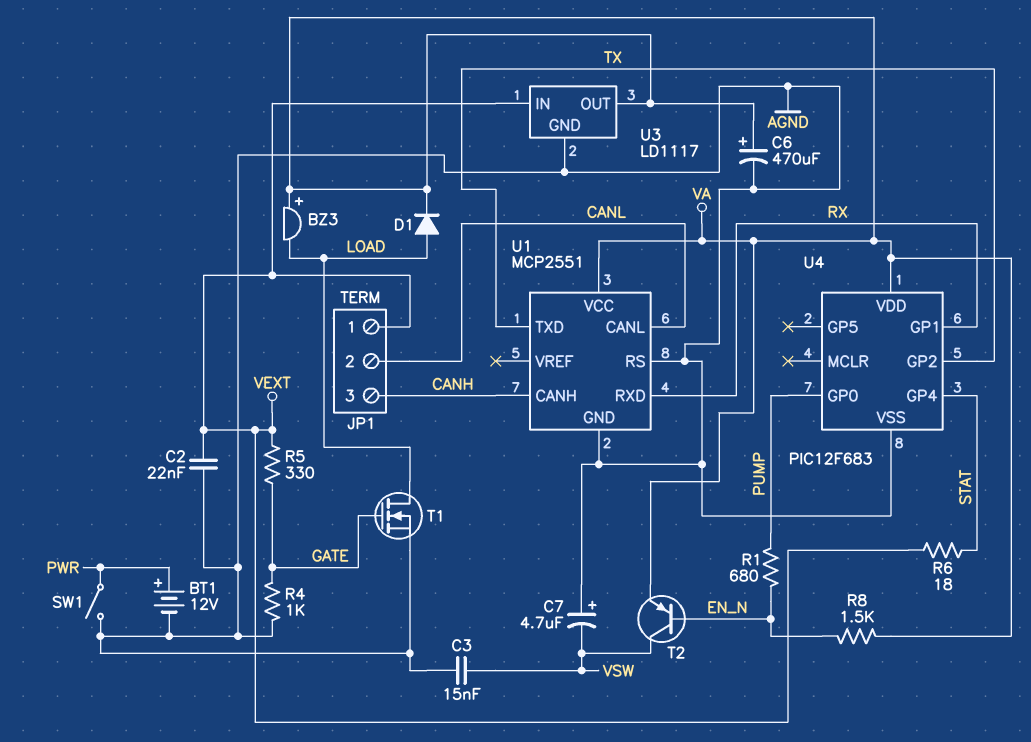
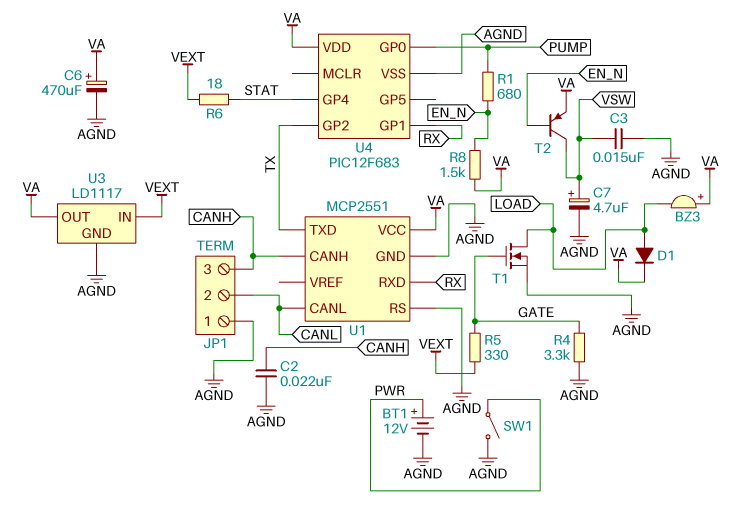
C2: 22nF (AGND, VEXT) -> 22nF (AGND, CANH)
C7: 4.7uF (plus AGND, minus VSW) -> 4.7uF (plus VSW, minus AGND)
JP1 pin 1: VEXT -> AGND
R4: 1k (AGND, GATE) -> 3.3k (AGND, GATE)

